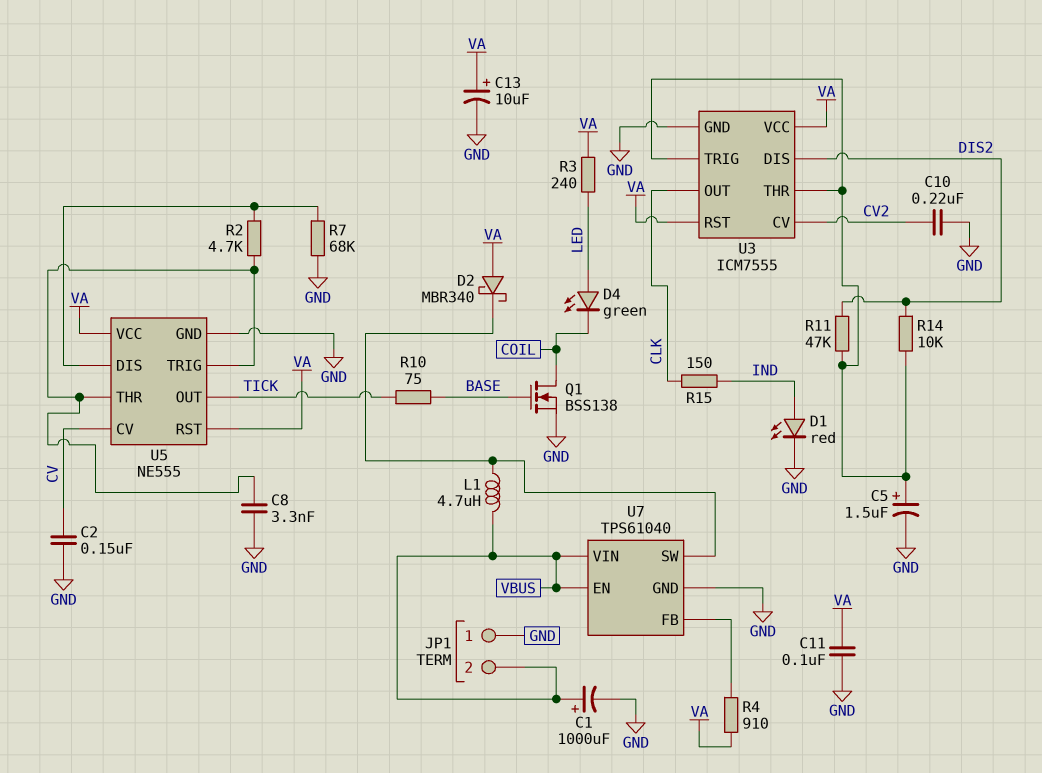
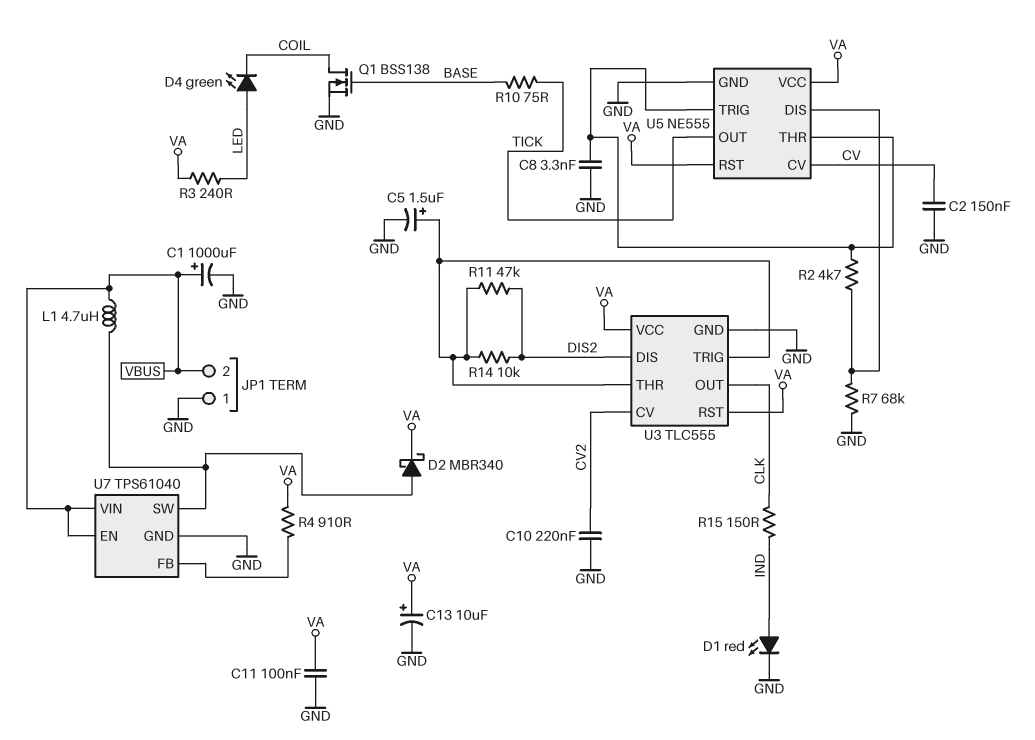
D2: schottky MBR340 (A VA, K U7/SW) -> schottky MBR340 (A U7/SW, K VA)
U3: ICM7555 -> TLC555

